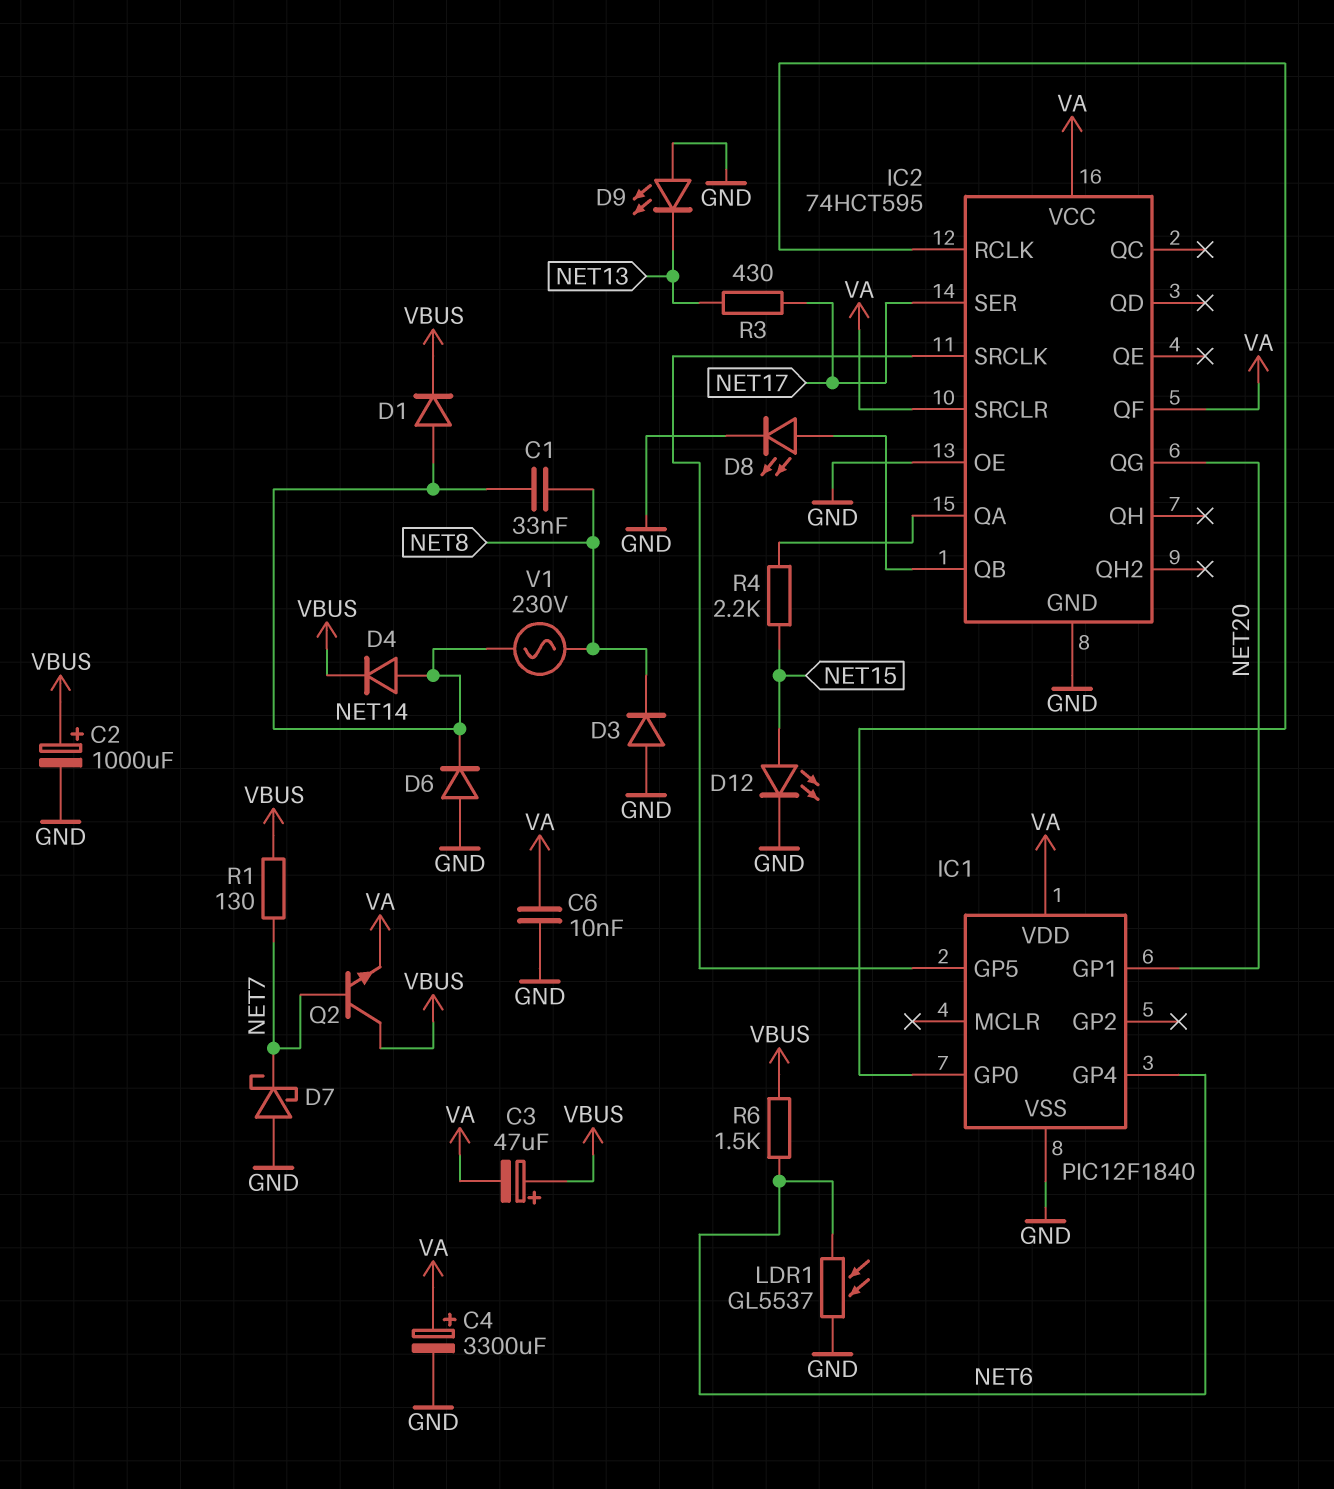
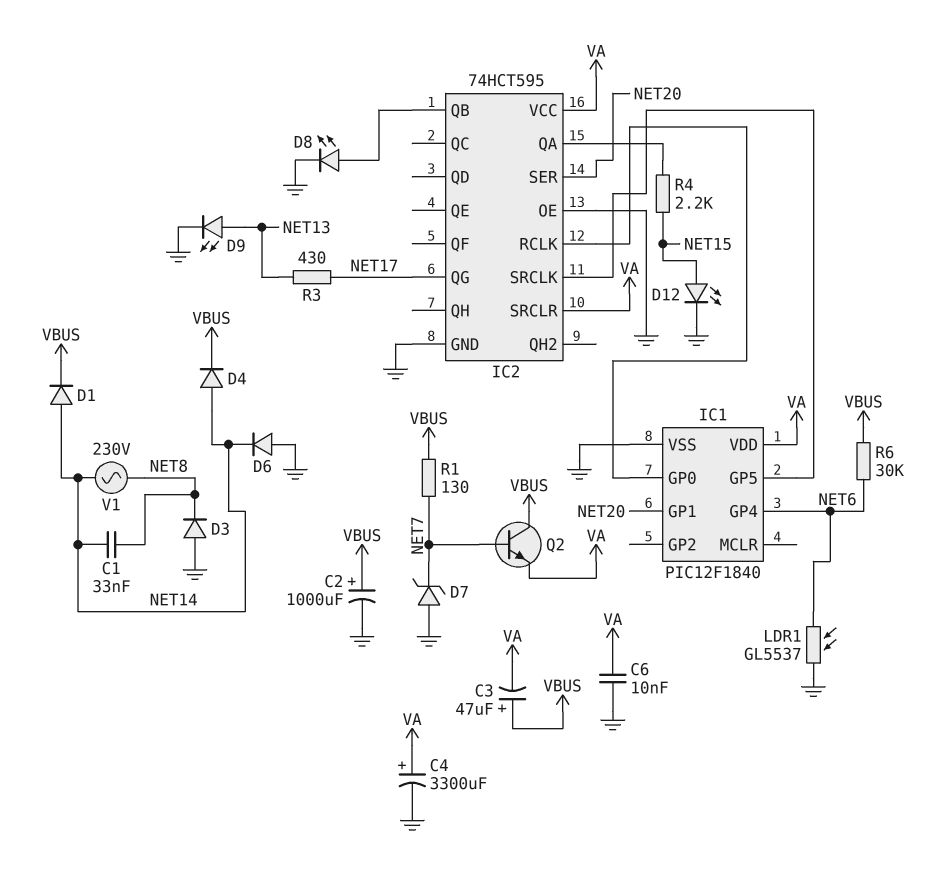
D7: schottky (A GND, K NET7) -> zener (A GND, K NET7)
D9: LED (A GND, K NET13) -> LED (A NET13, K GND)
IC2 pin QF: VA -> none
IC2 pin QG: NET20 -> NET17
IC2 pin SER: NET17 -> NET20
R6: 1.5k (NET6, VBUS) -> 30k (NET6, VBUS)

